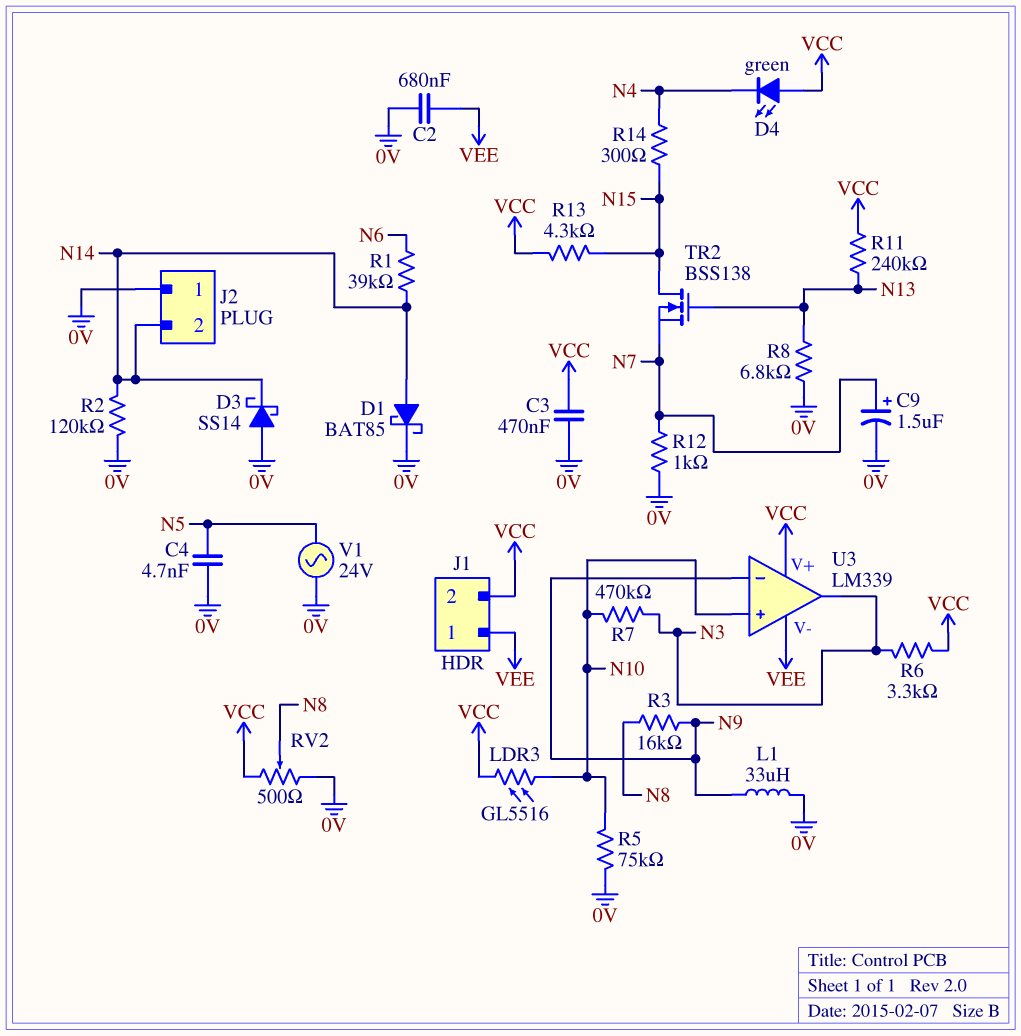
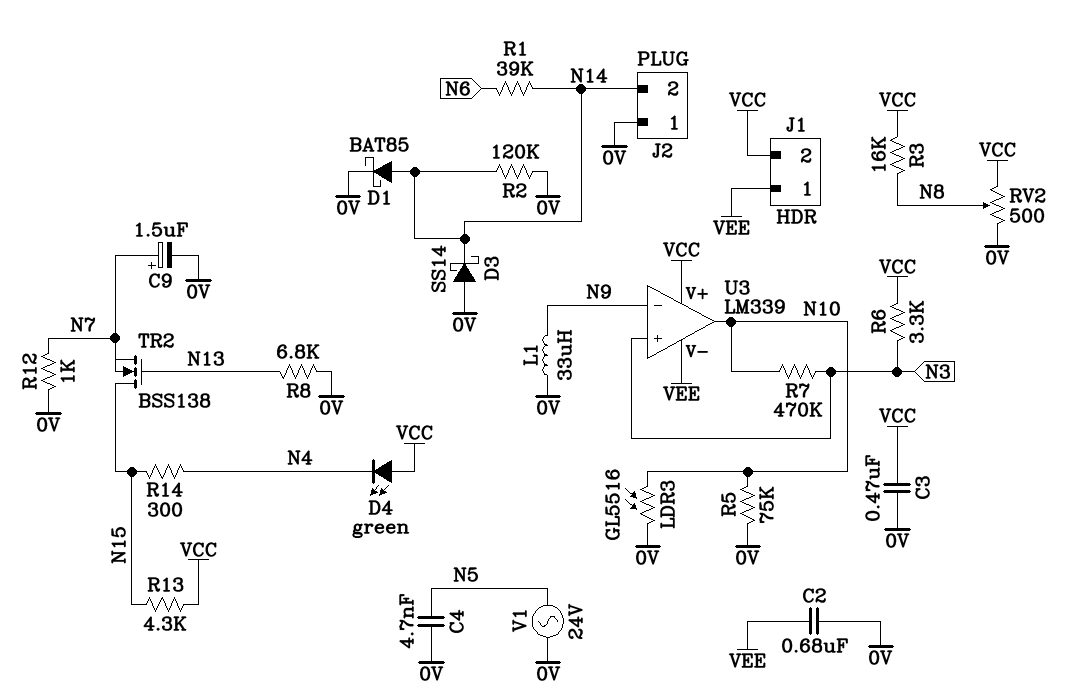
LDR3: GL5516 (N10, VCC) -> GL5516 (0V, N10)
R3: 16k (N8, N9) -> 16k (N8, VCC)
R11: 240k (N13, VCC) -> none
U3 pin in+: N10 -> N3
U3 pin out: N3 -> N10

